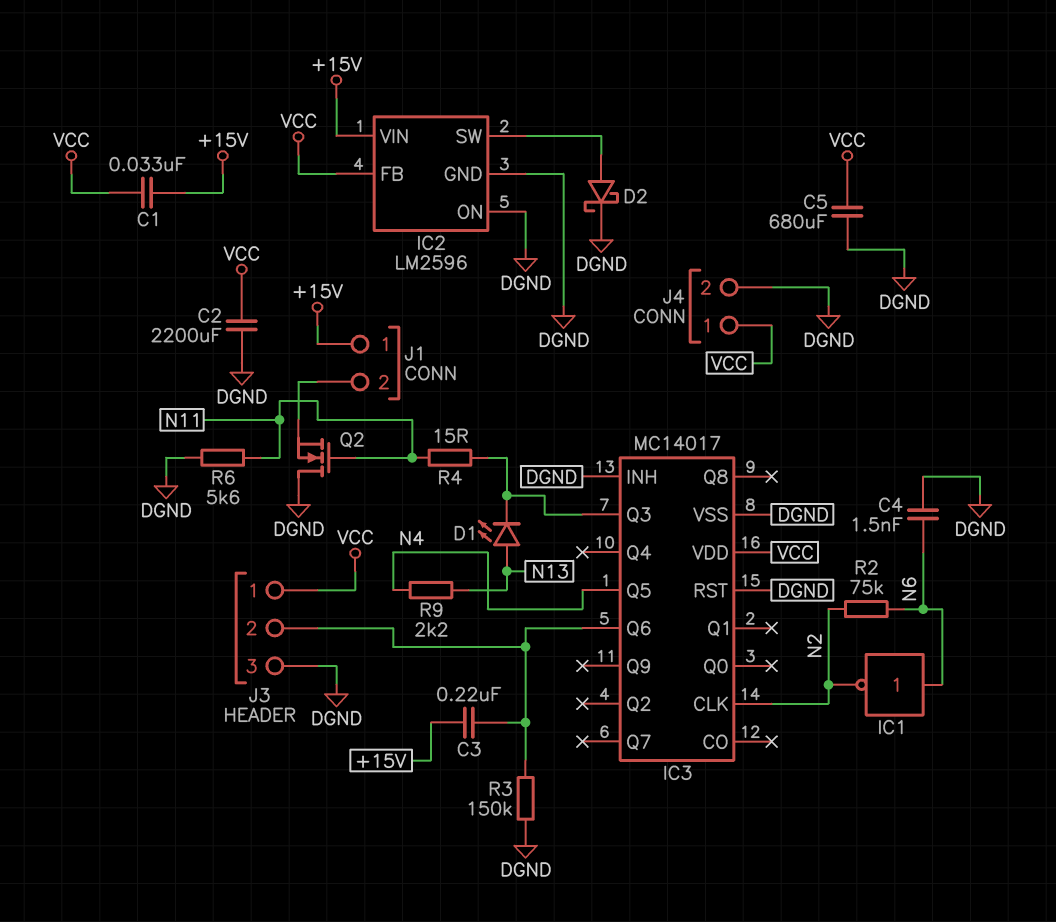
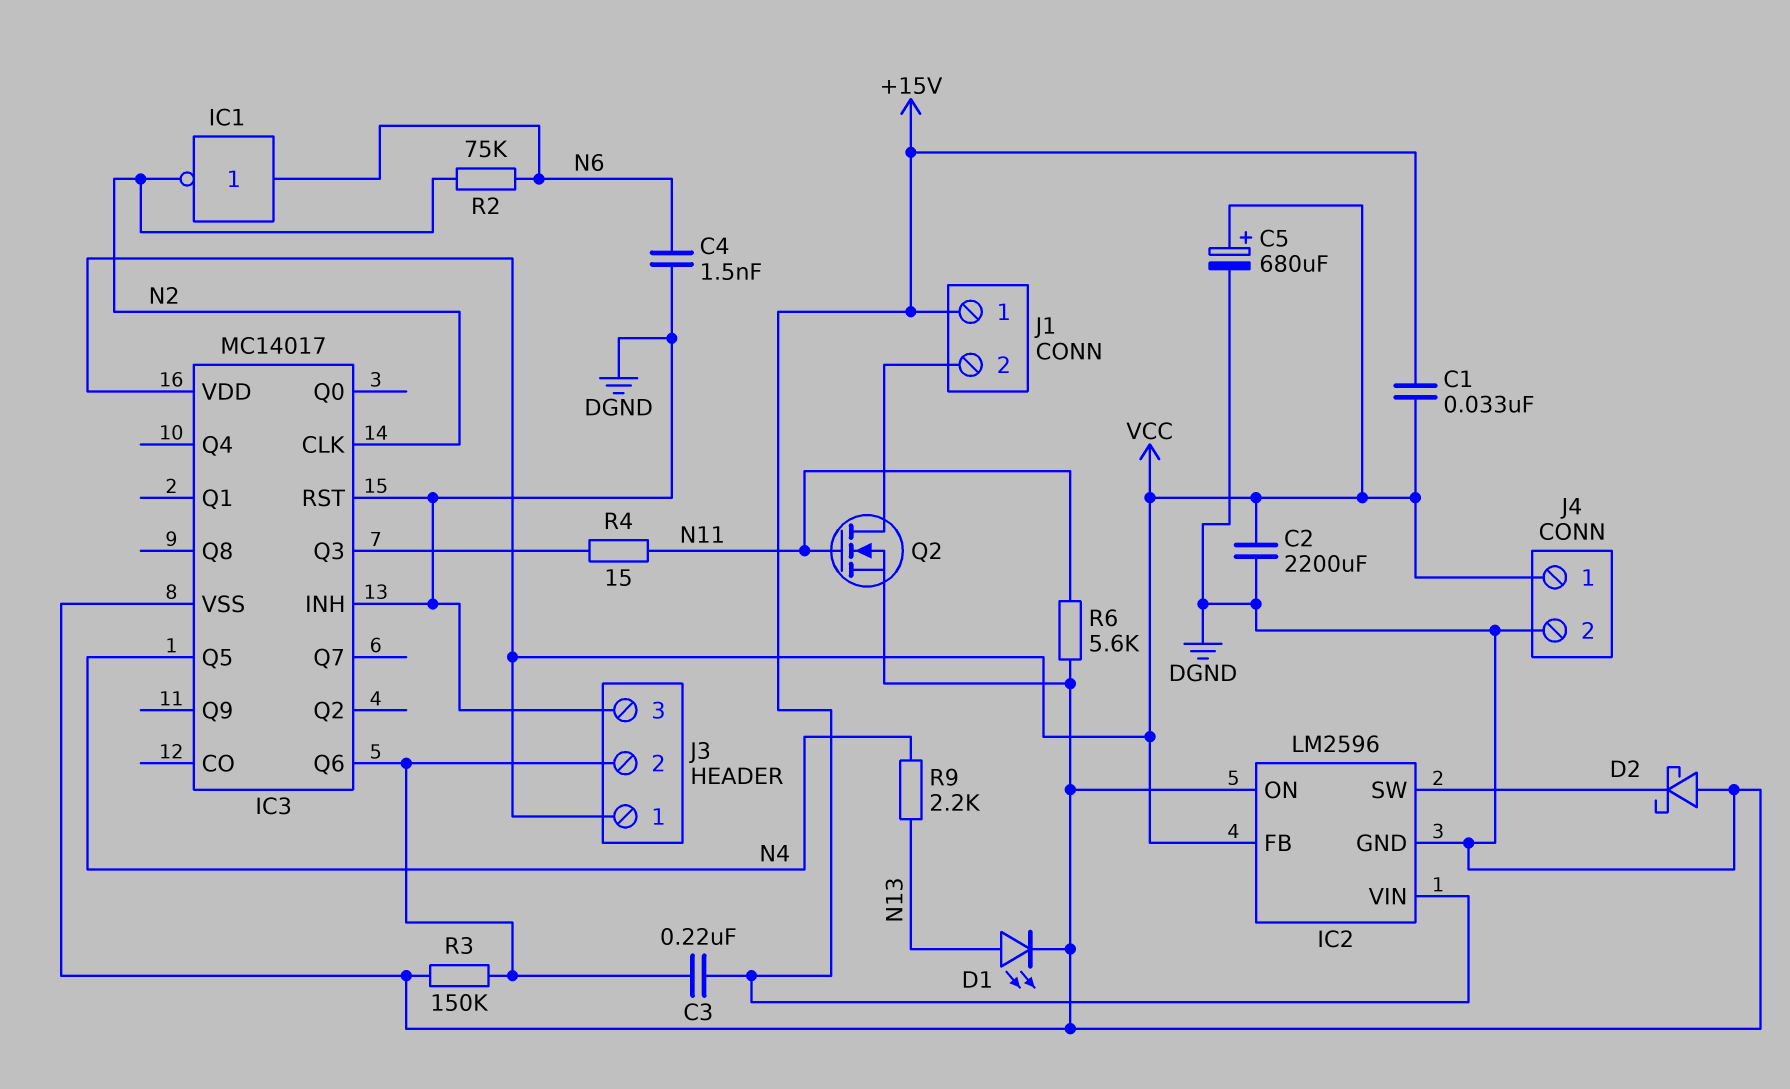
C5: 680uF (DGND, VCC) -> 680uF (plus VCC, minus DGND)
D1: LED (A N13, K IC3/Q3) -> LED (A N13, K DGND)
D2: schottky (A IC2/SW, K DGND) -> schottky (A DGND, K IC2/SW)
Q2: NMOS (G N11, D DGND, S J1/2) -> NMOS (G N11, D J1/2, S DGND)

